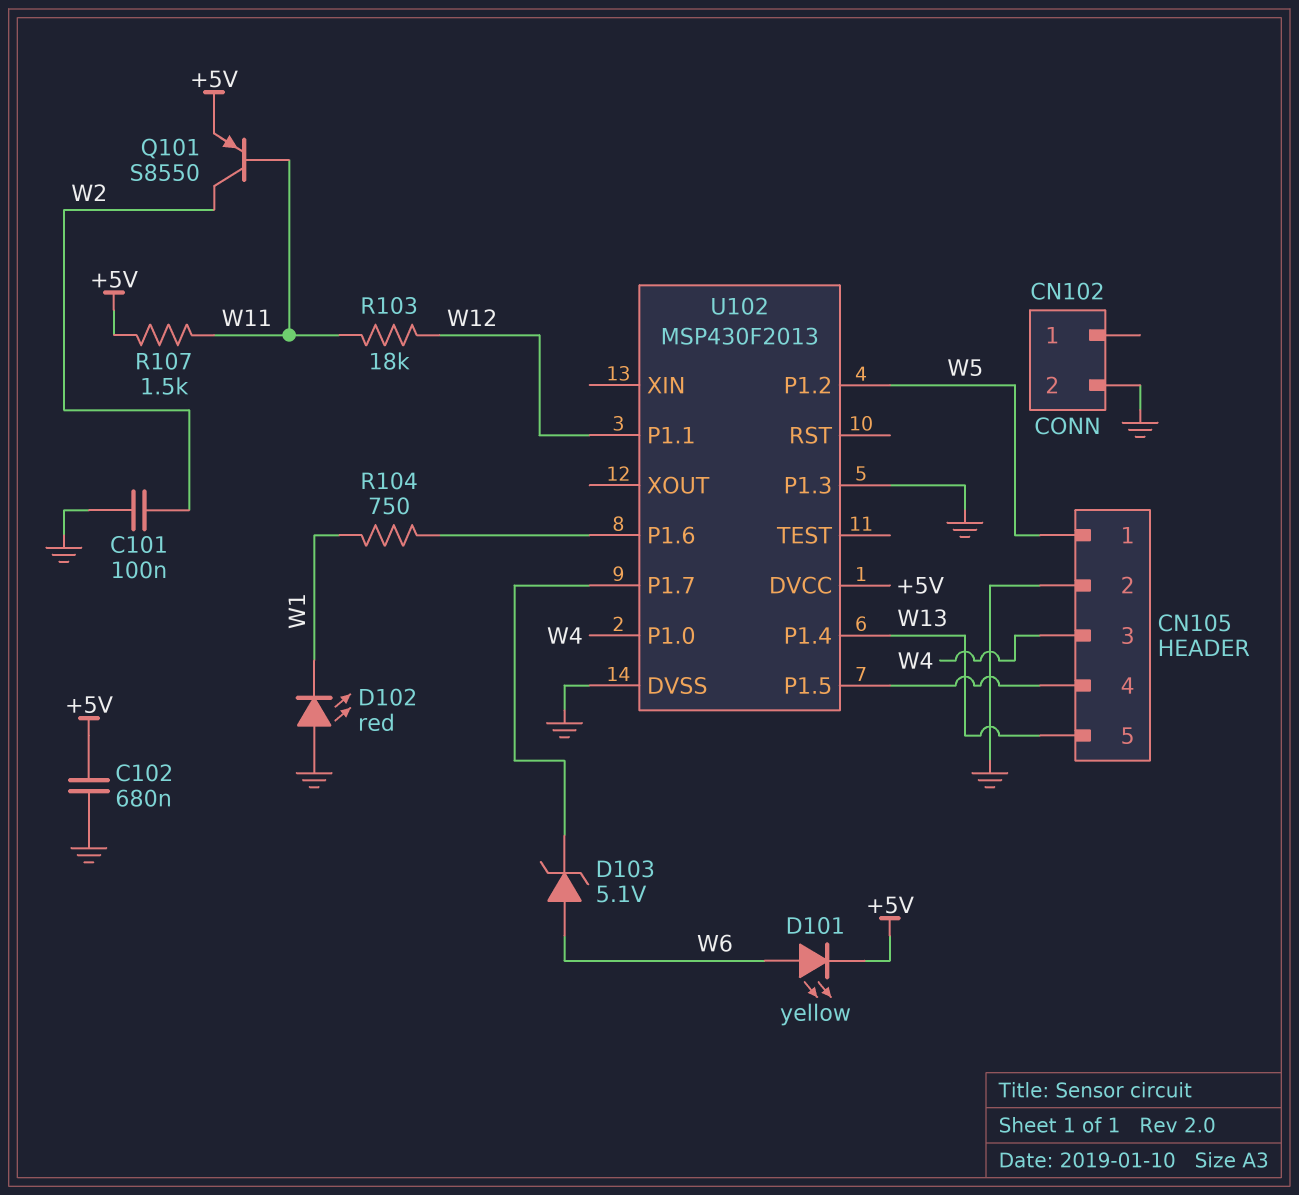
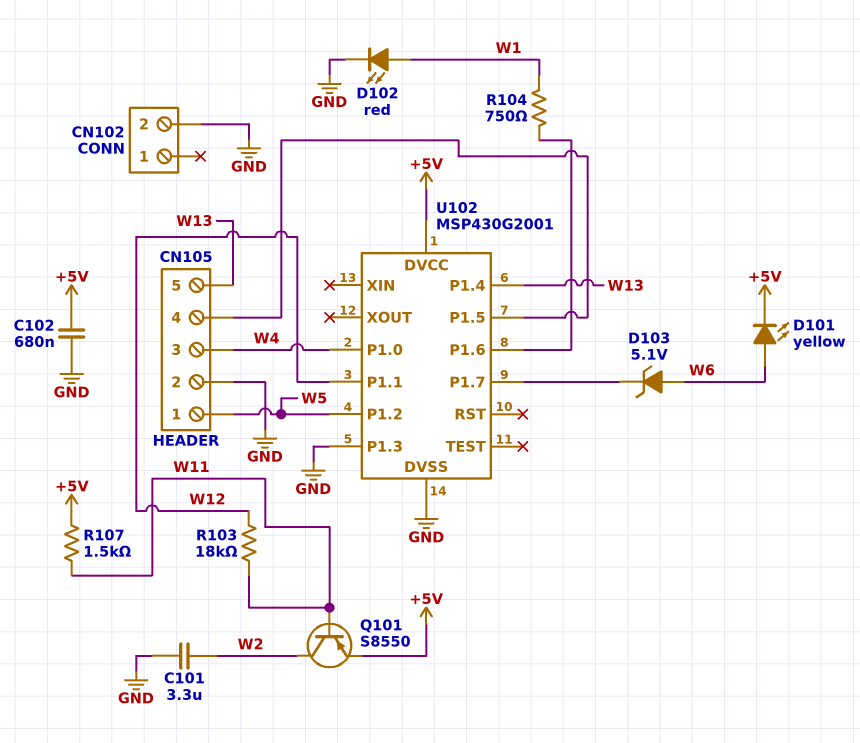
C101: 100nF (GND, W2) -> 3.3uF (GND, W2)
D102: LED red (A GND, K W1) -> LED red (A W1, K GND)
U102: MSP430F2013 -> MSP430G2001

